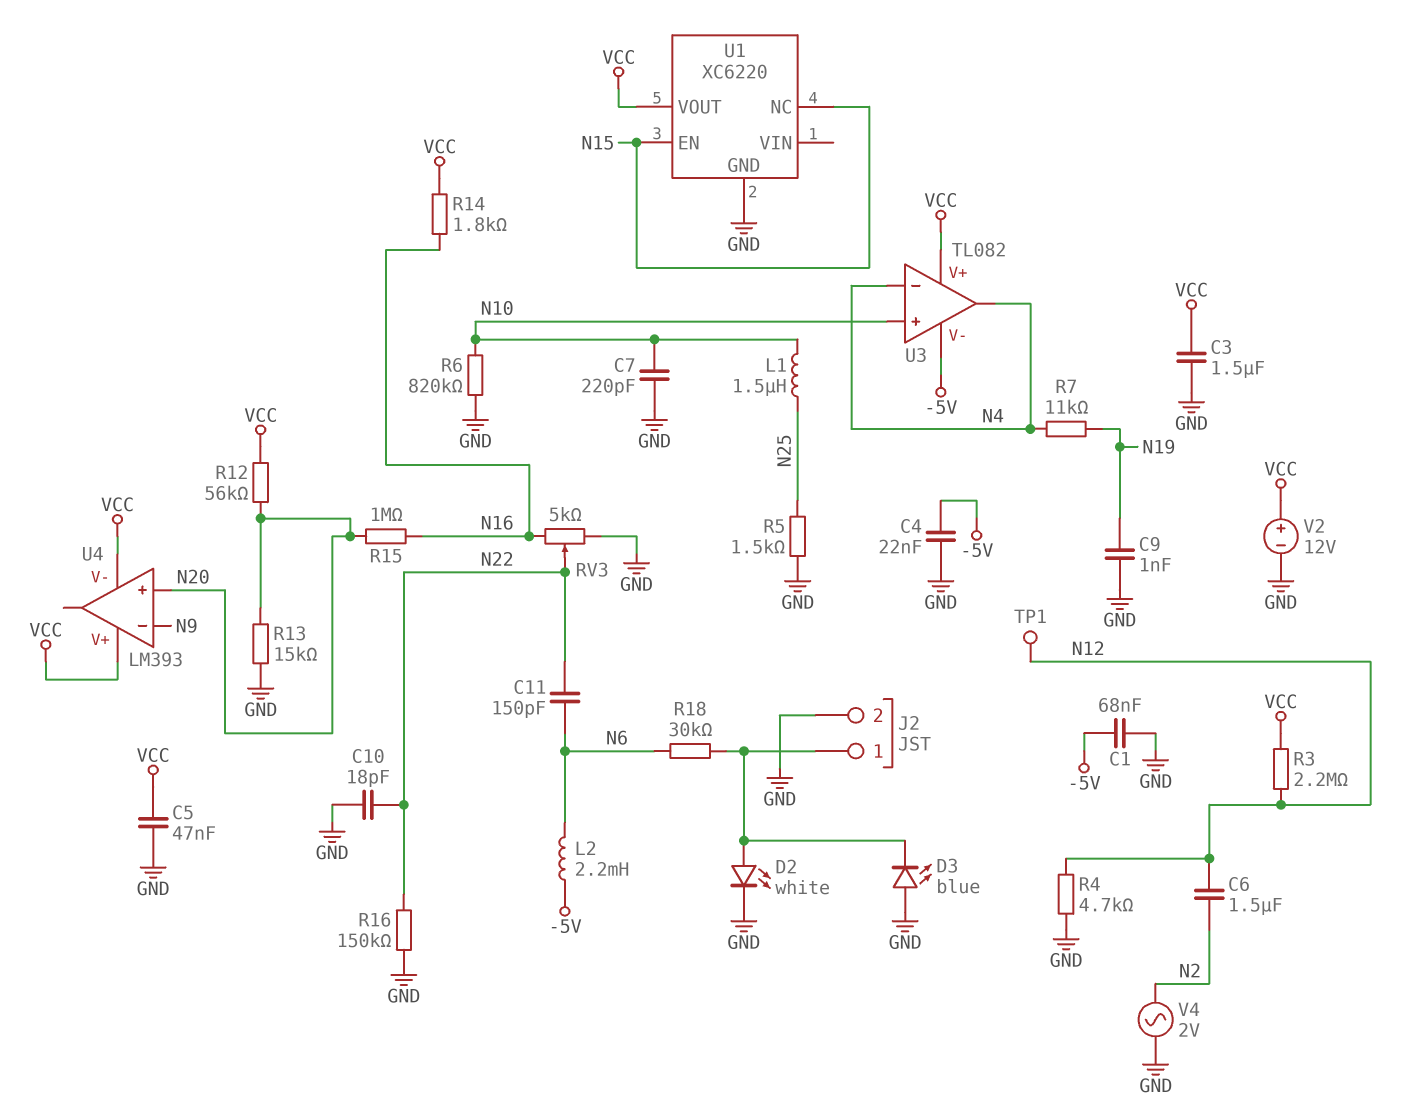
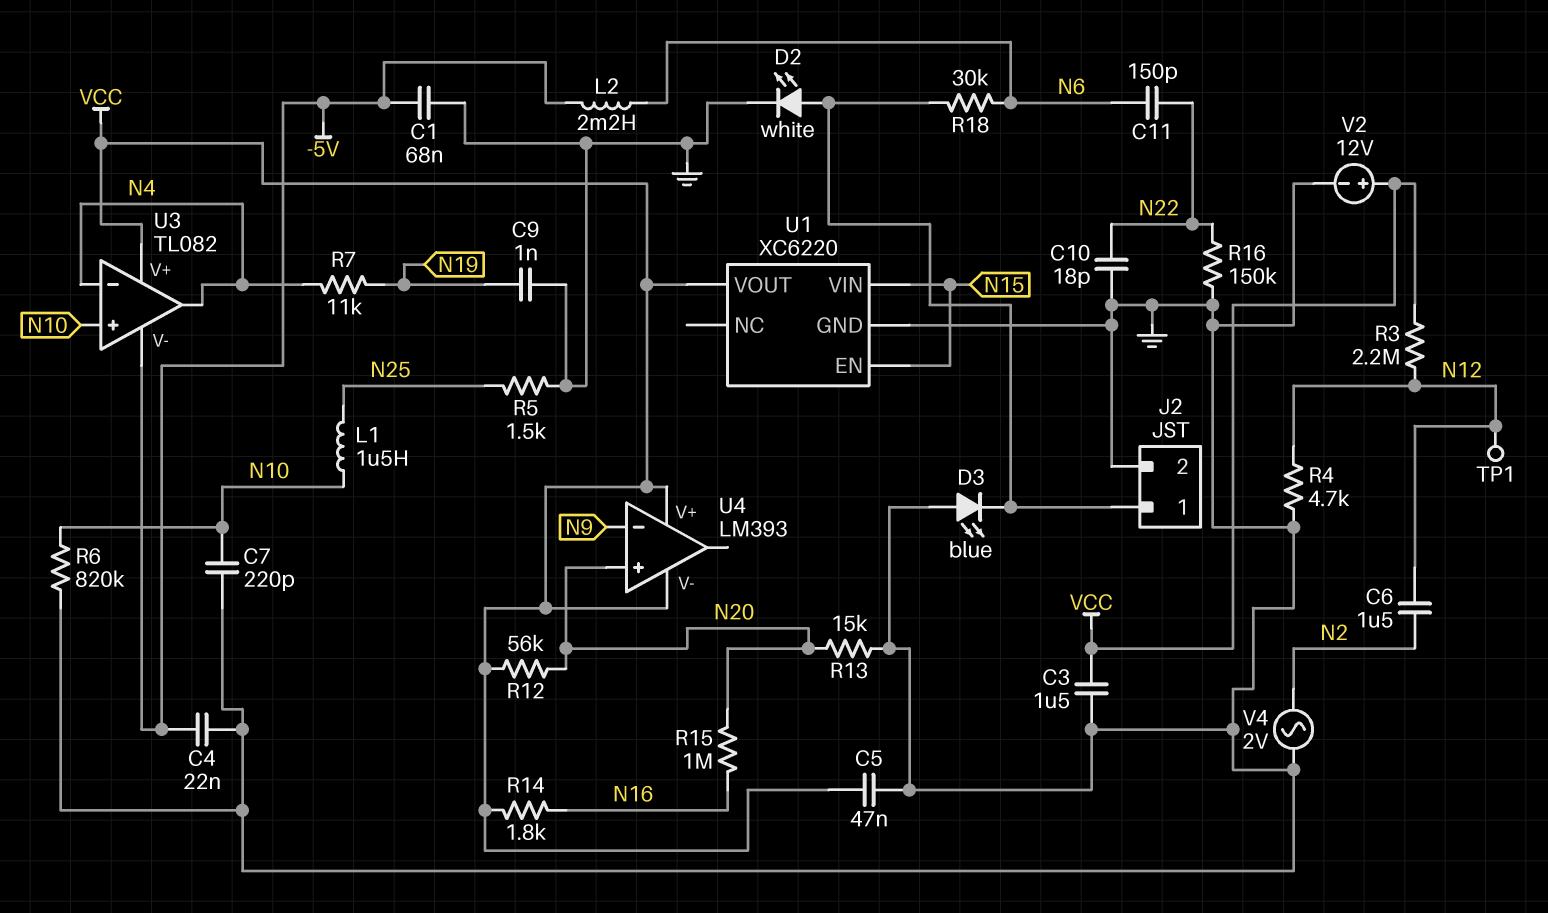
RV3: 5k (GND, N16, wiper N22) -> none
U1 pin NC: N15 -> none
U1 pin VIN: none -> N15

